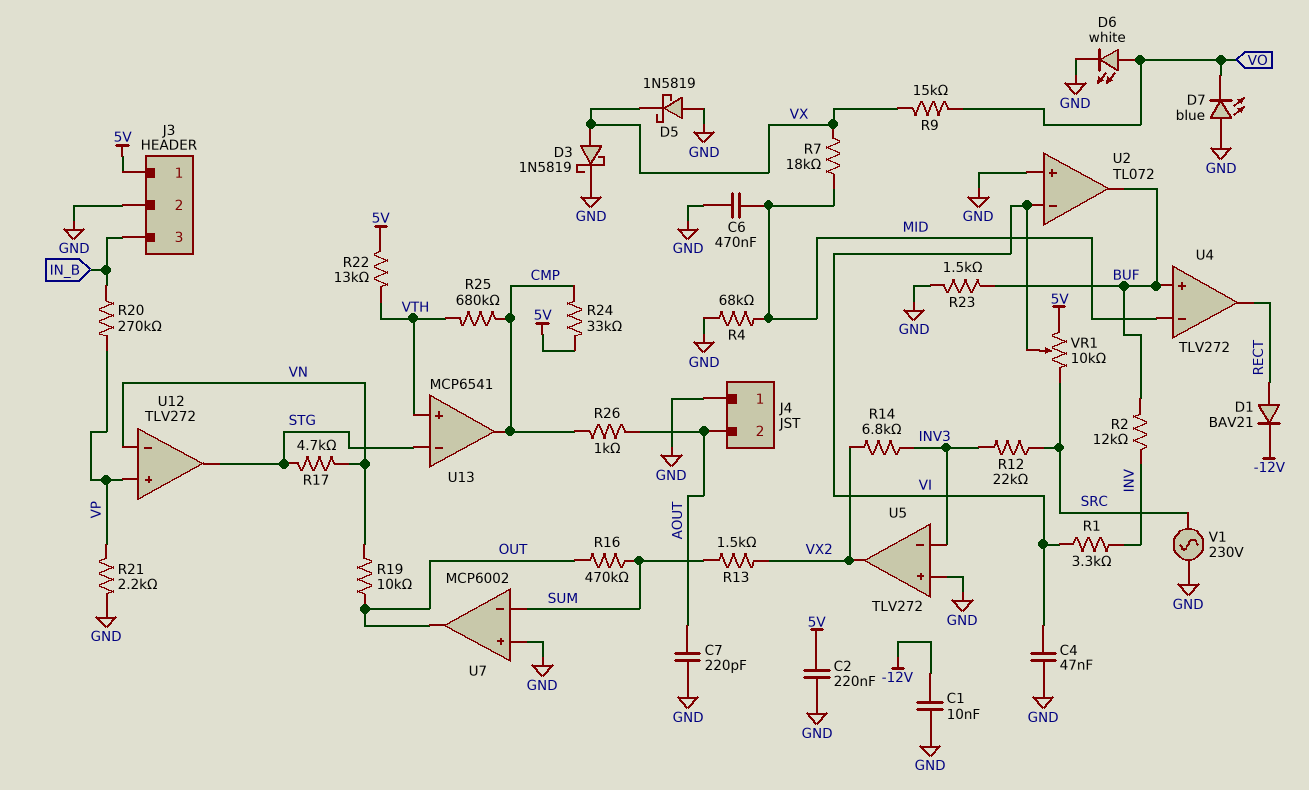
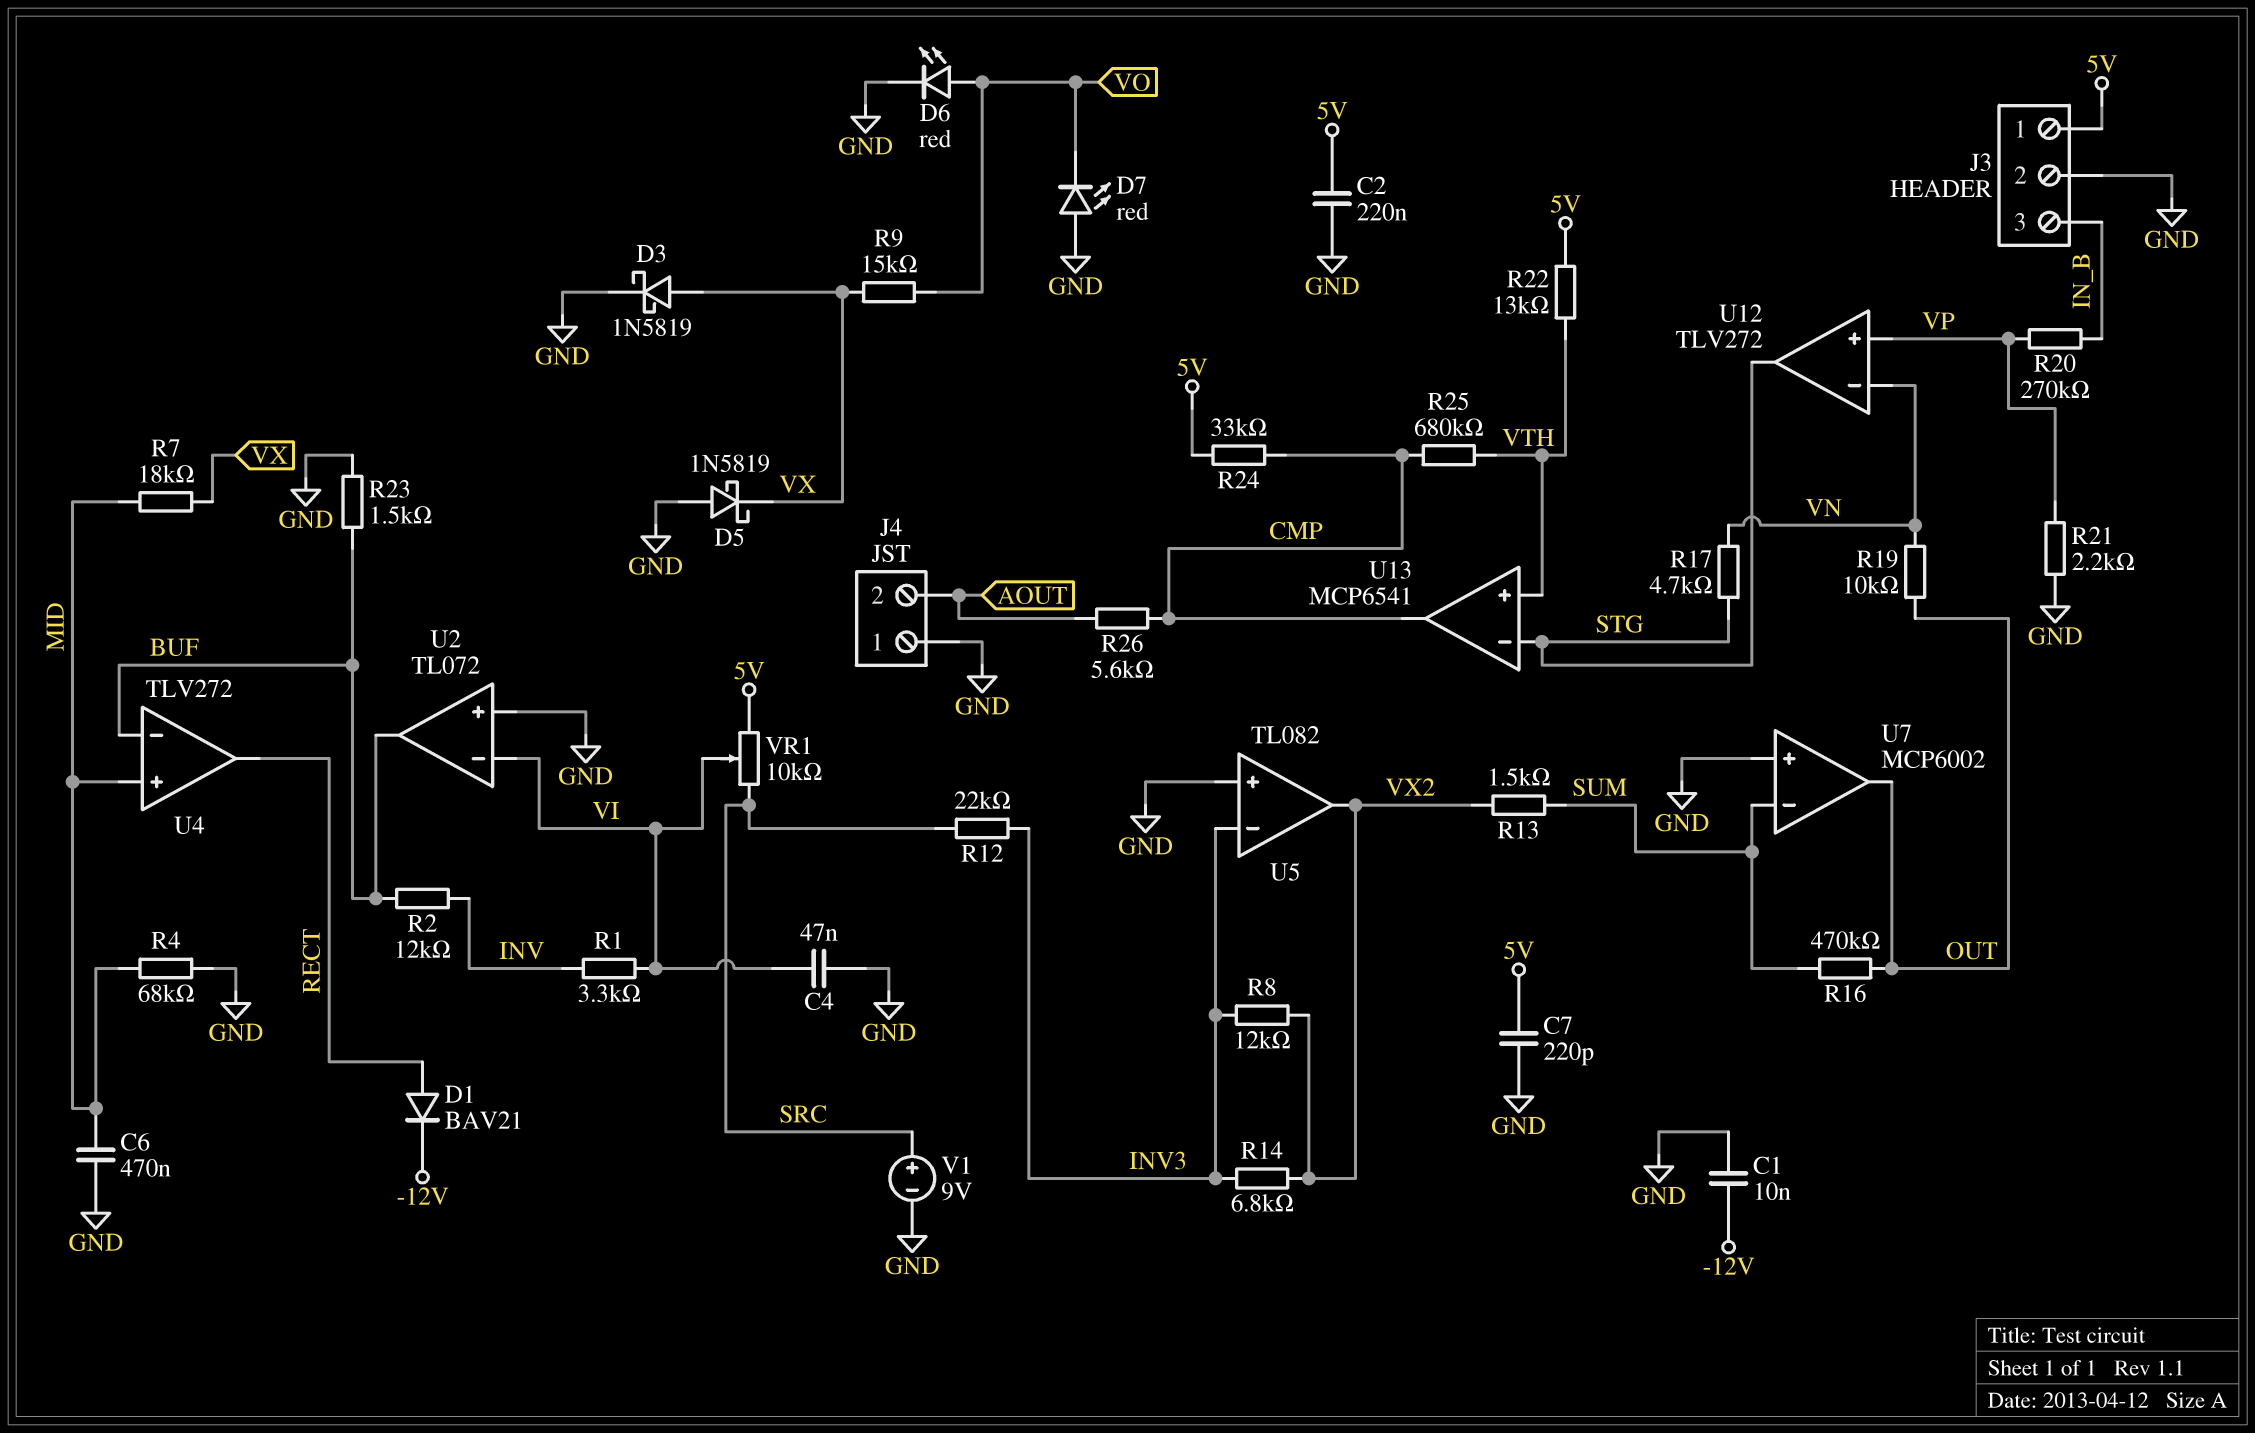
C7: 220pF (AOUT, GND) -> 220pF (5V, GND)
D6: LED white (A VO, K GND) -> LED red (A VO, K GND)
D7: LED blue (A GND, K VO) -> LED red (A GND, K VO)
R8: none -> 12k (INV3, VX2)
R26: 1k (AOUT, CMP) -> 5.6k (AOUT, CMP)
U4 pin in+: BUF -> MID
U4 pin in-: MID -> BUF
U5: TLV272 -> TL082
V1: AC 230V (GND, SRC) -> 9V (plus SRC, minus GND)

